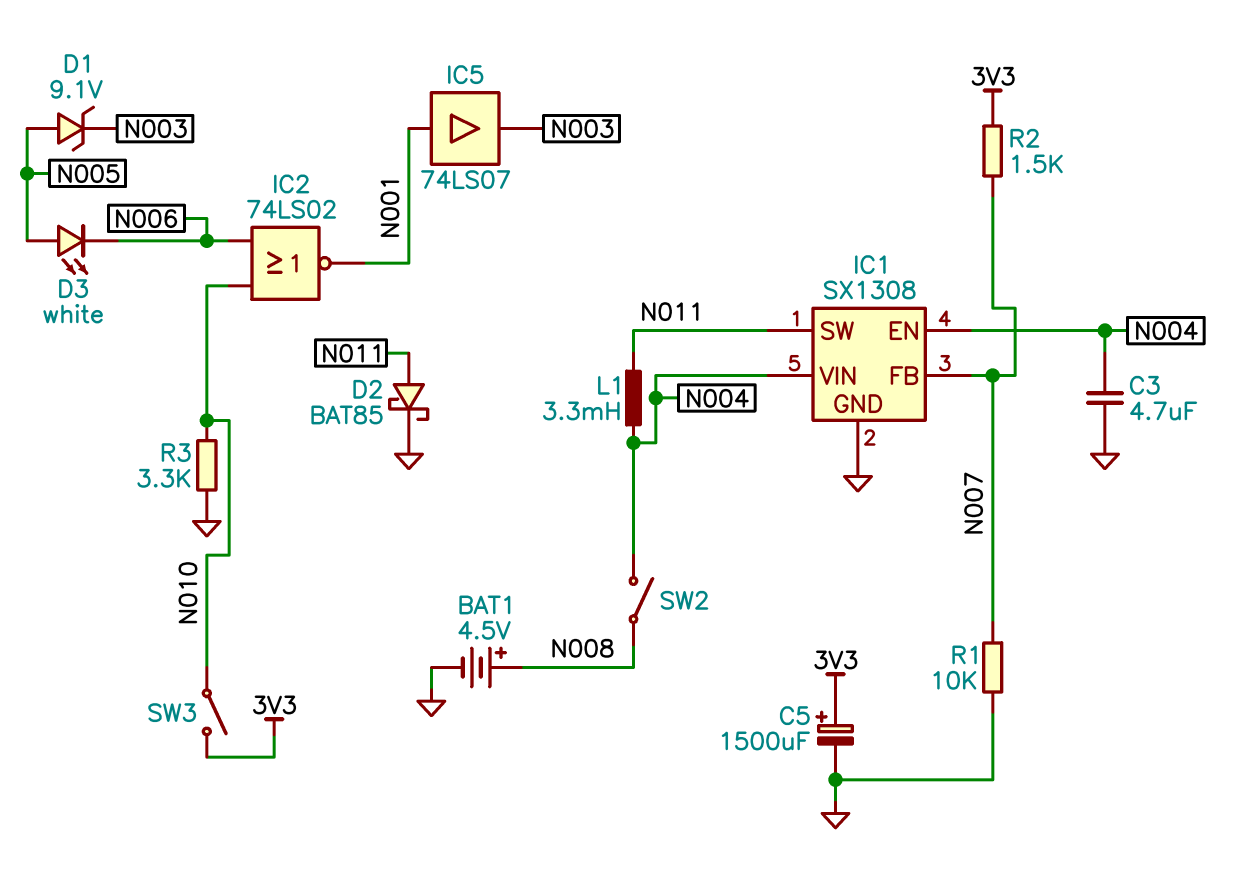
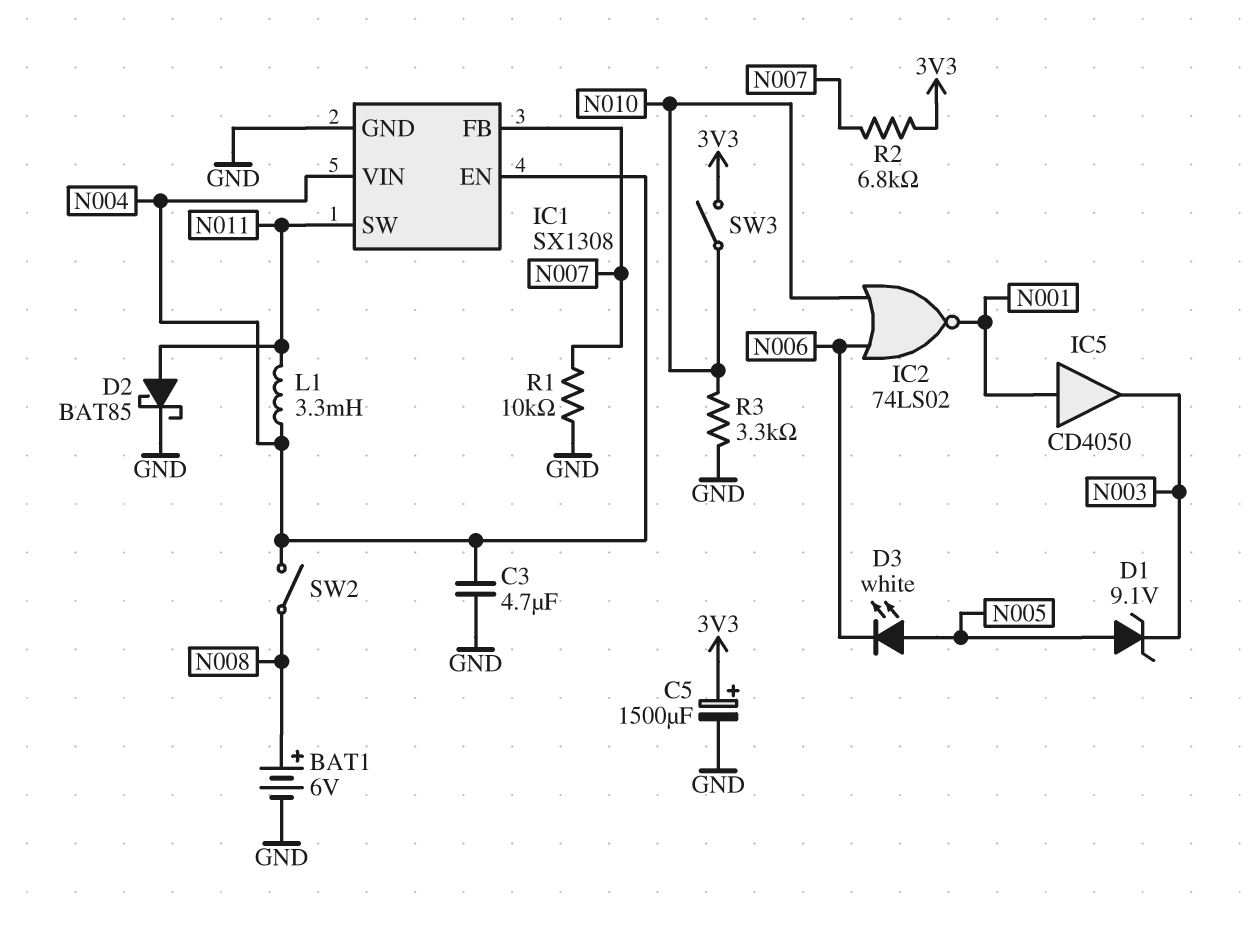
BAT1: 4.5V (plus N008, minus GND) -> 6V (plus N008, minus GND)
IC5: buffer 74LS07 (in N001, out N003) -> buffer CD4050 (in N001, out N003)
R2: 1.5k (3V3, N007) -> 6.8k (3V3, N007)

